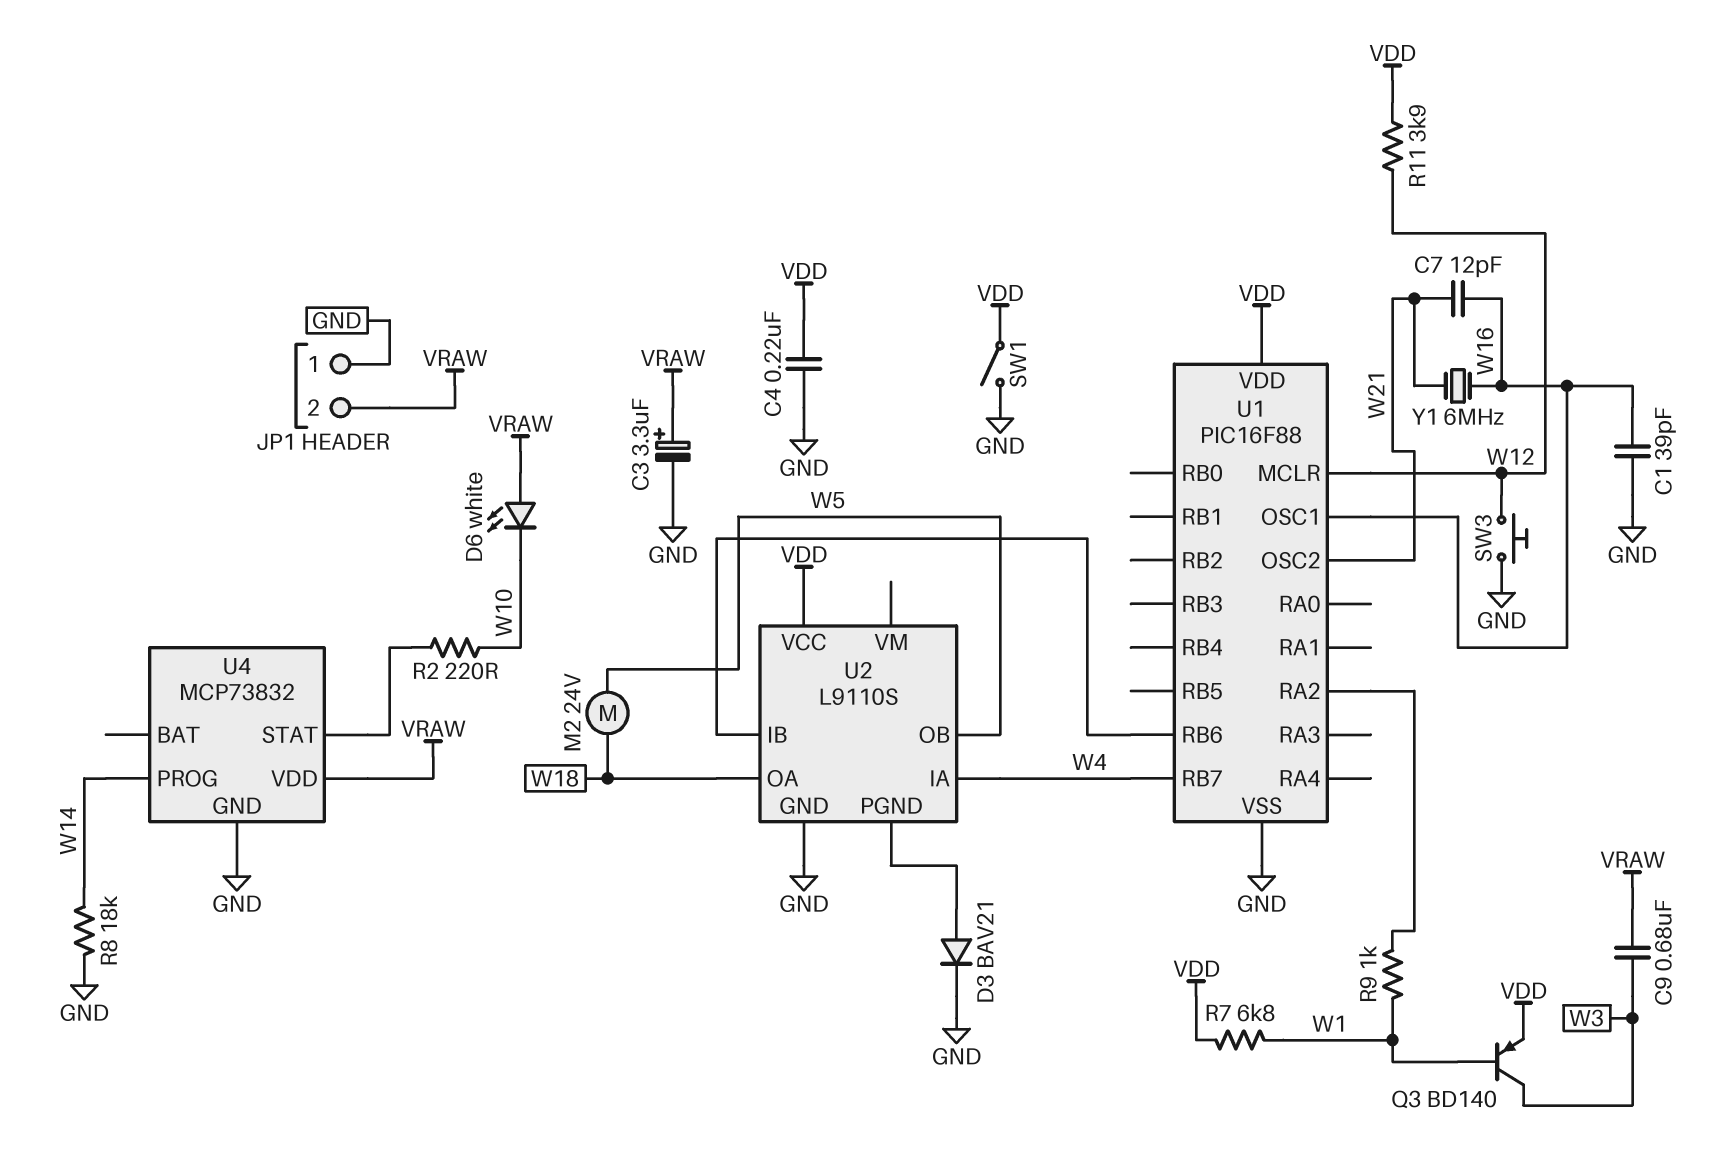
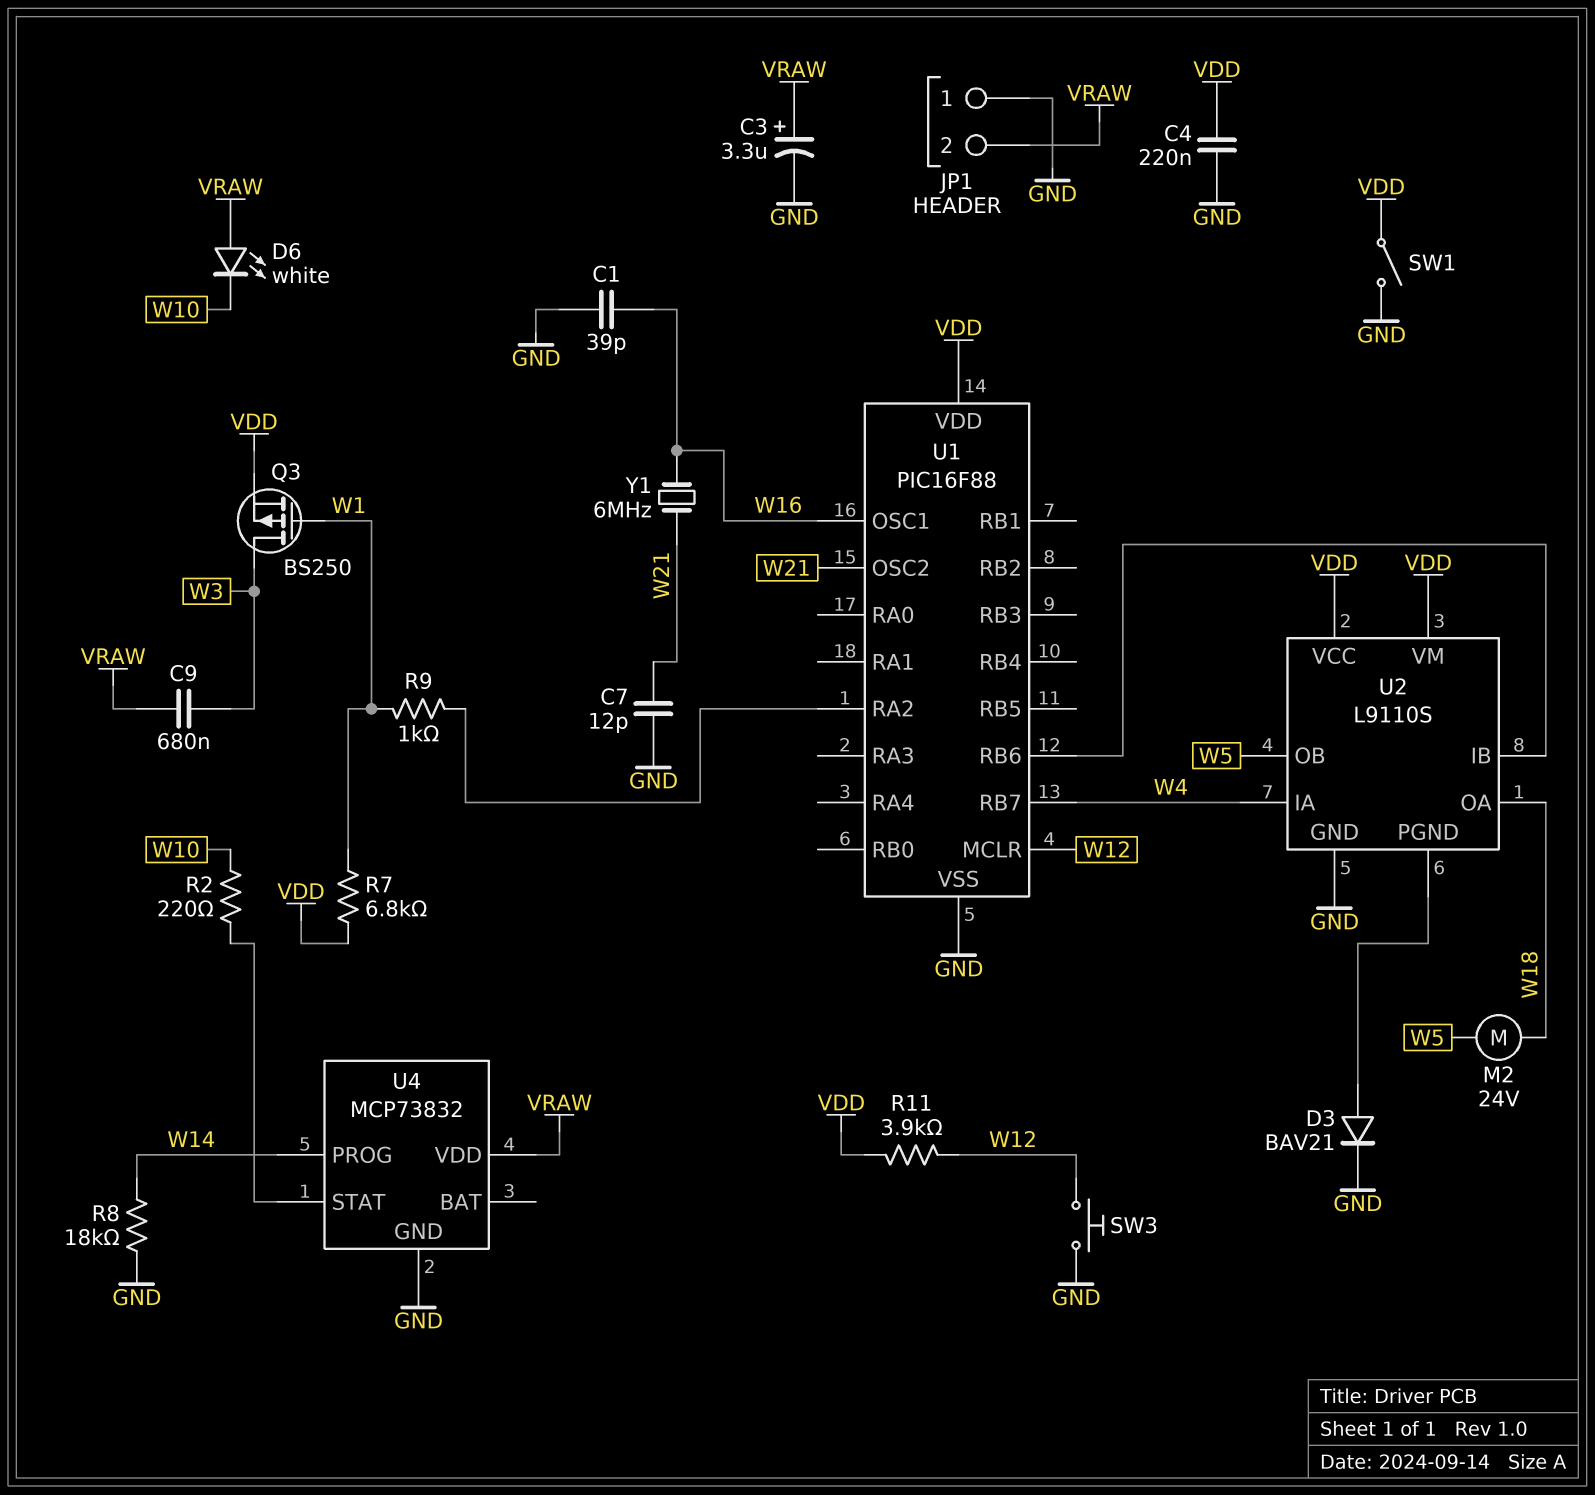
C7: 12pF (W16, W21) -> 12pF (GND, W21)
Q3: PNP BD140 (B W1, C W3, E VDD) -> PMOS BS250 (G W1, D W3, S VDD)
U2 pin VM: none -> VDD

